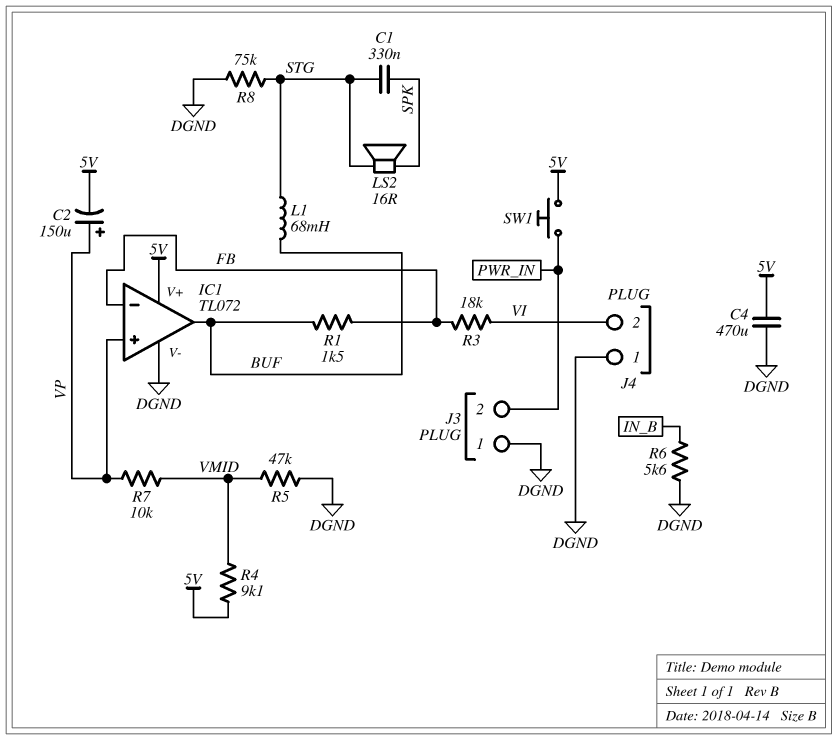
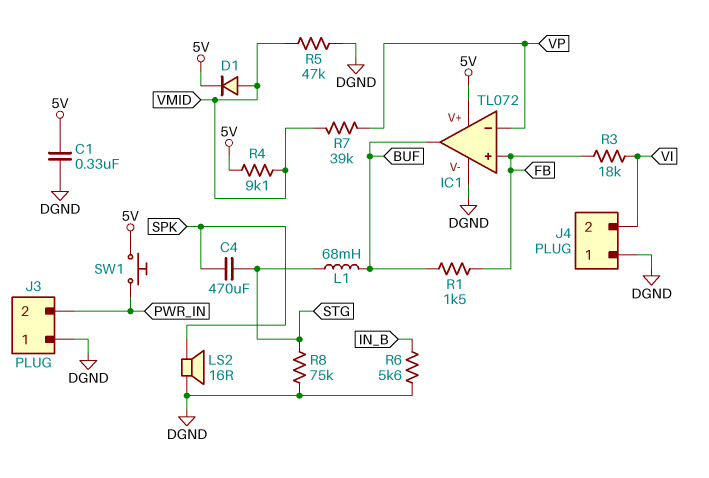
C1: 330nF (SPK, STG) -> 330nF (5V, DGND)
C2: 150uF (plus VP, minus 5V) -> none
C4: 470uF (5V, DGND) -> 470uF (SPK, STG)
D1: none -> diode (A VMID, K 5V)
IC1 pin in+: VP -> FB
IC1 pin in-: FB -> VP
LS2: speaker 16R (SPK, STG) -> speaker 16R (DGND, SPK)
R7: 10k (VMID, VP) -> 39k (VMID, VP)

